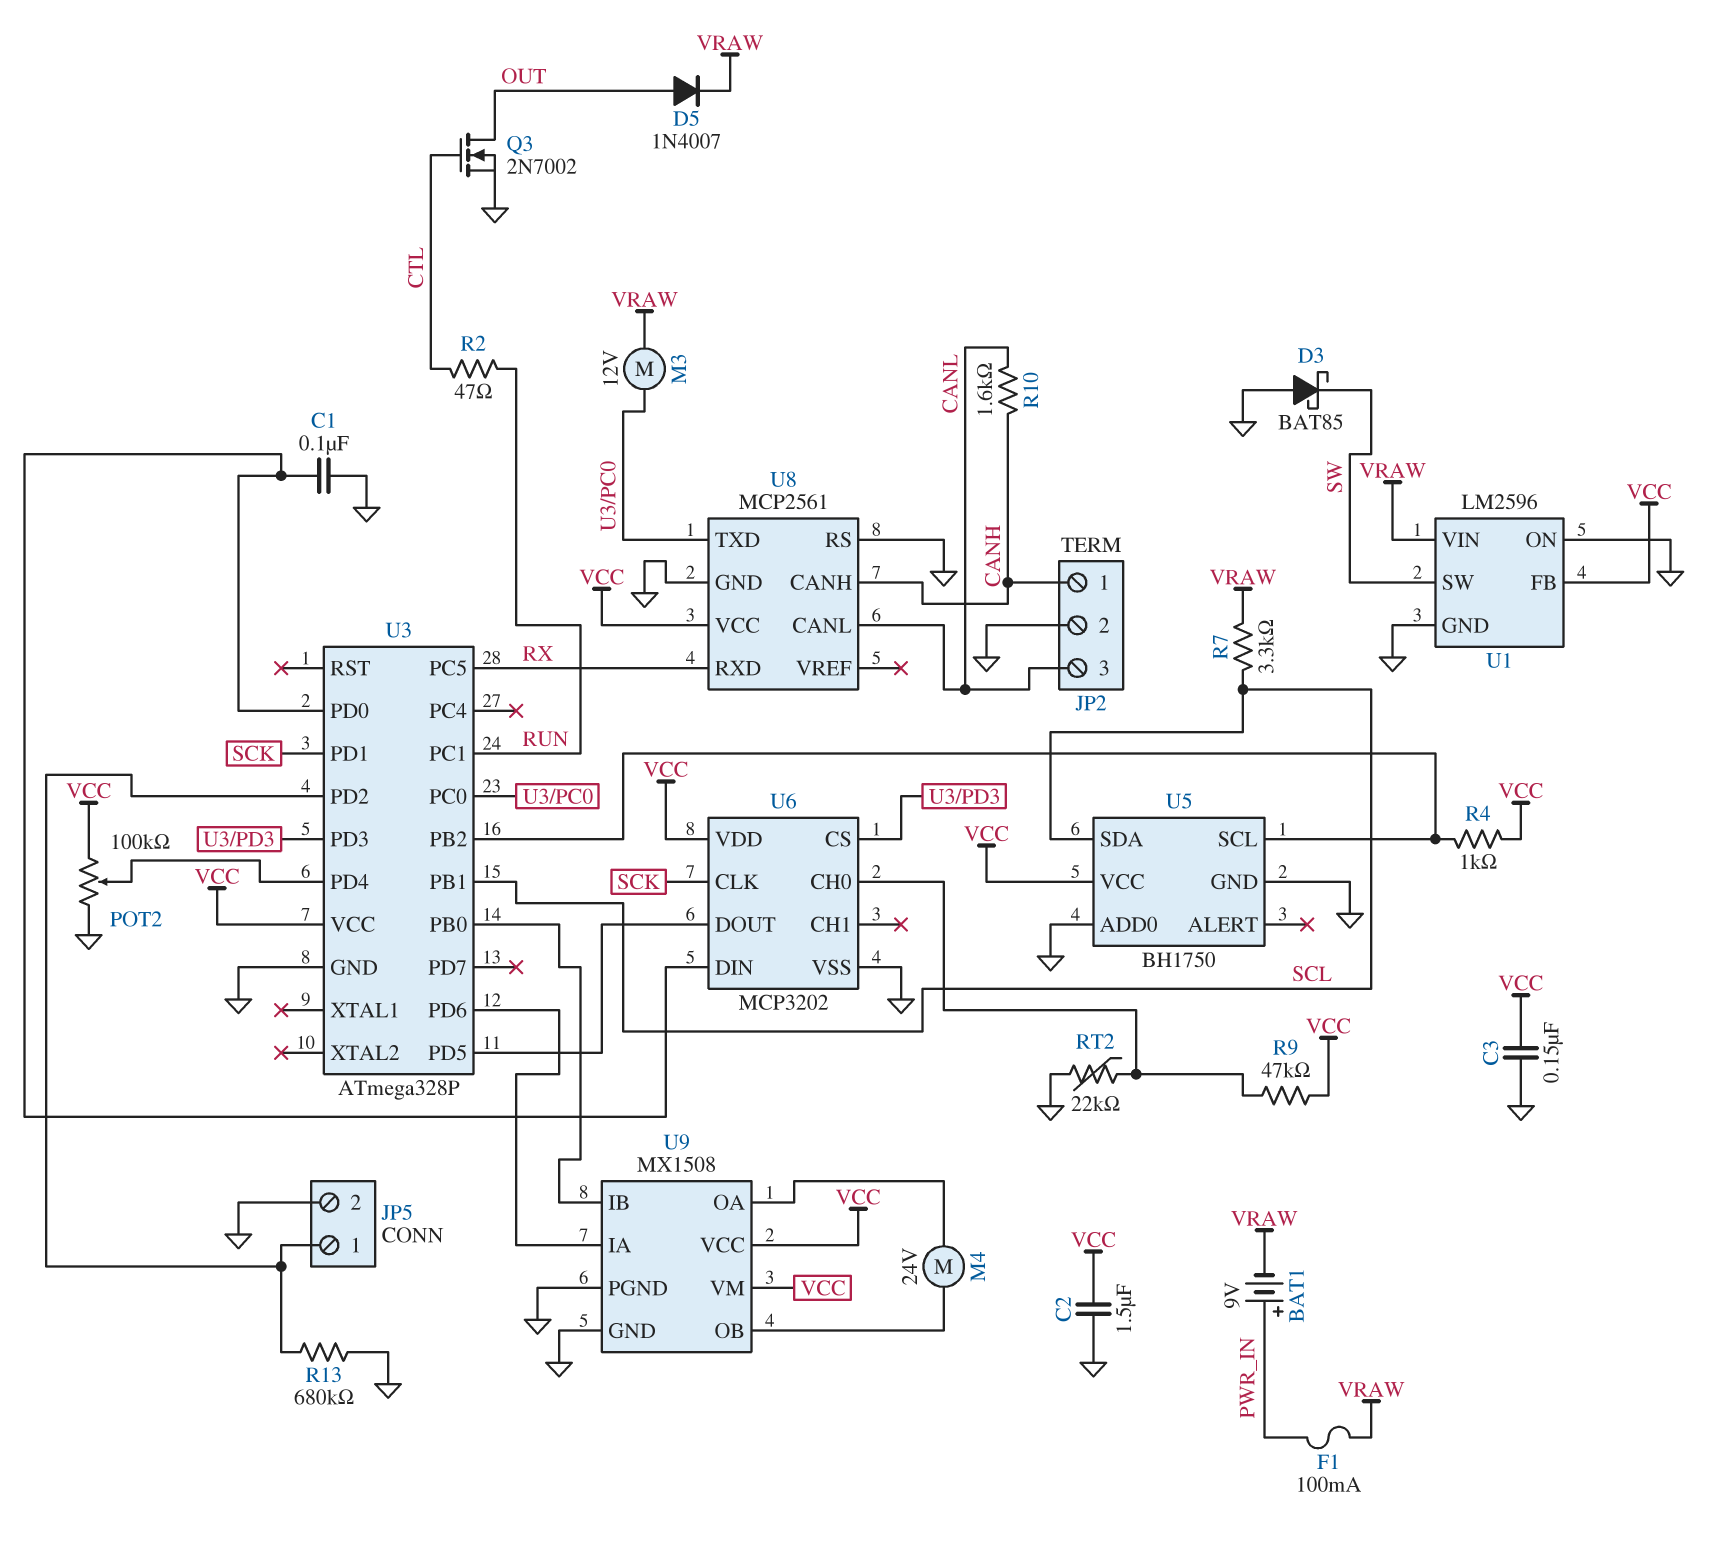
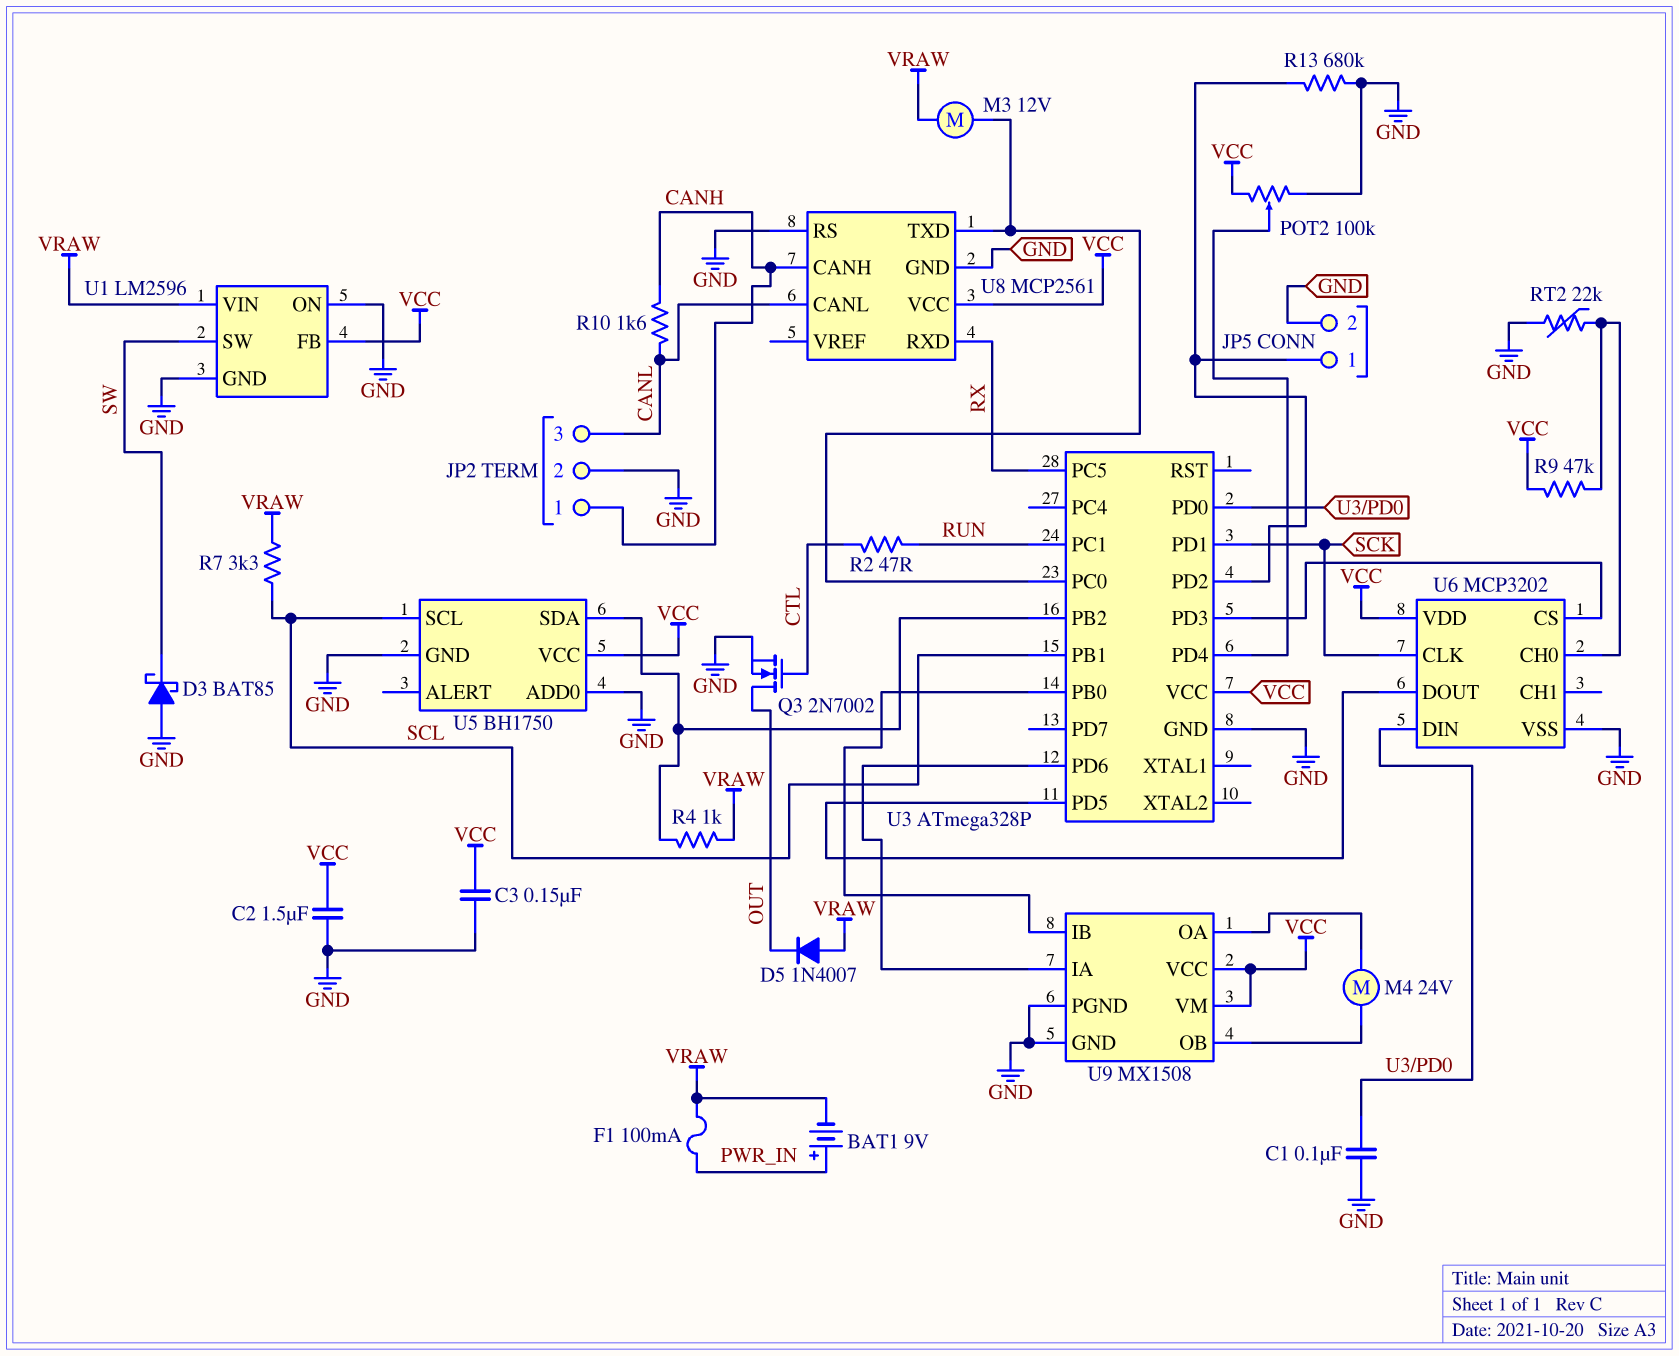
D5: diode 1N4007 (A OUT, K VRAW) -> diode 1N4007 (A VRAW, K OUT)
R4: 1k (U3/PB2, VCC) -> 1k (U3/PB2, VRAW)
U5 pin SCL: U3/PB2 -> SCL
U5 pin SDA: SCL -> U3/PB2

